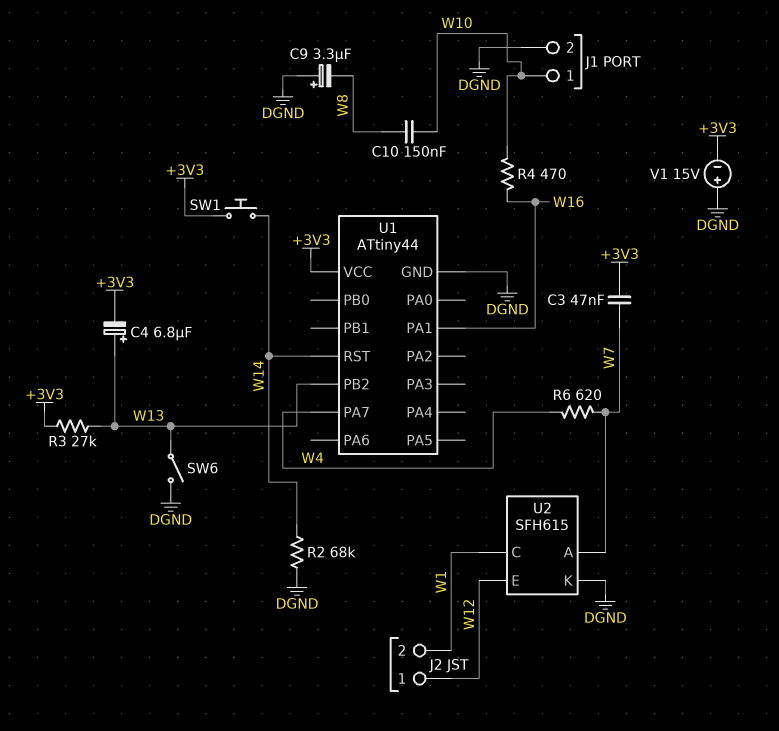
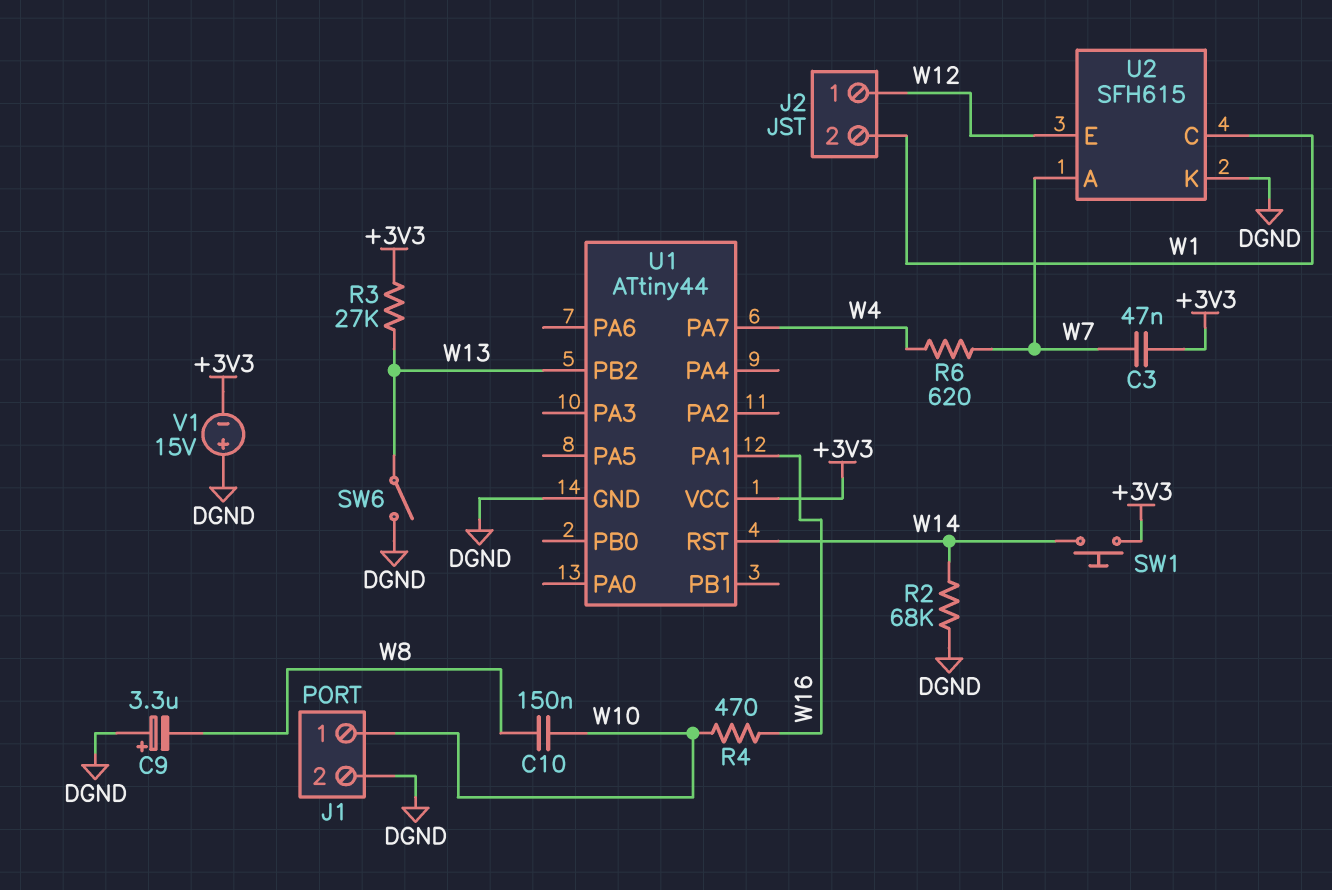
C4: 6.8uF (plus W13, minus +3V3) -> none

